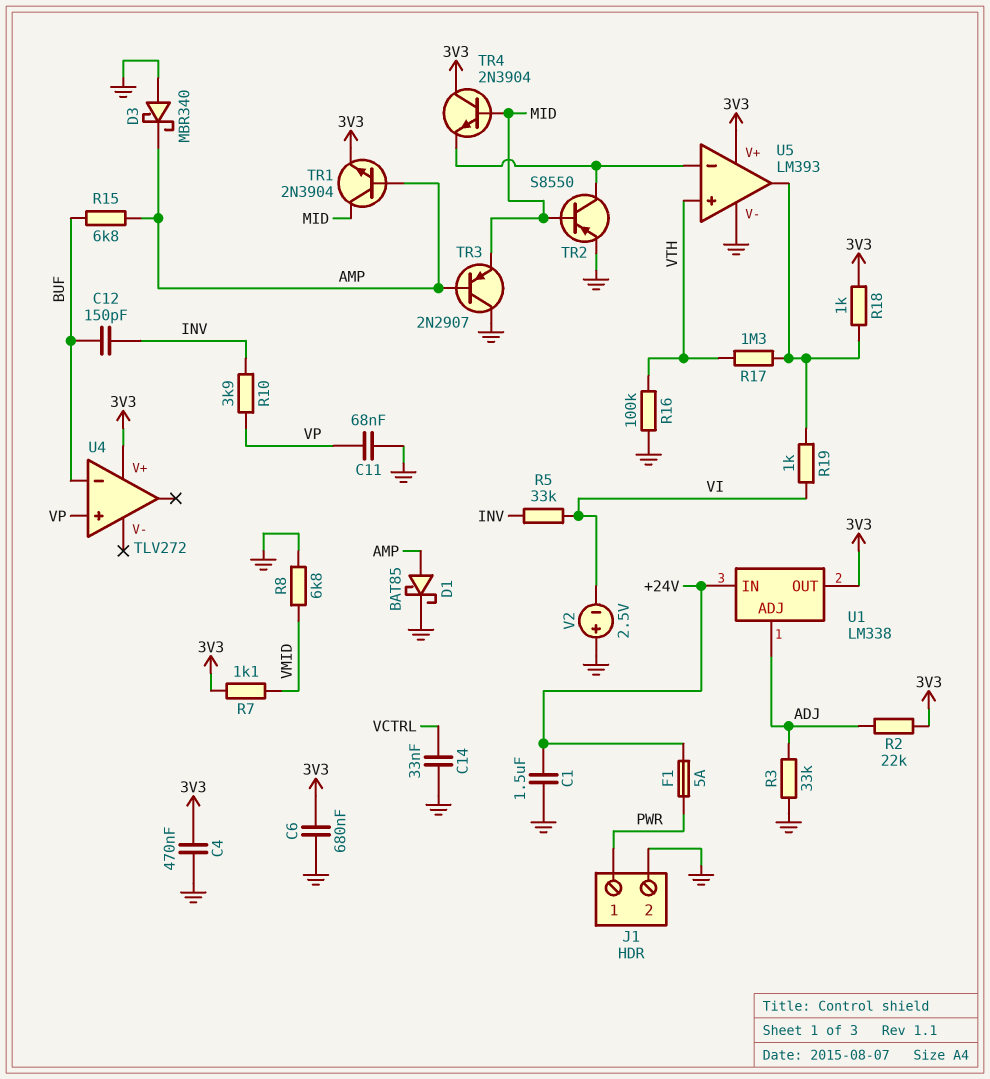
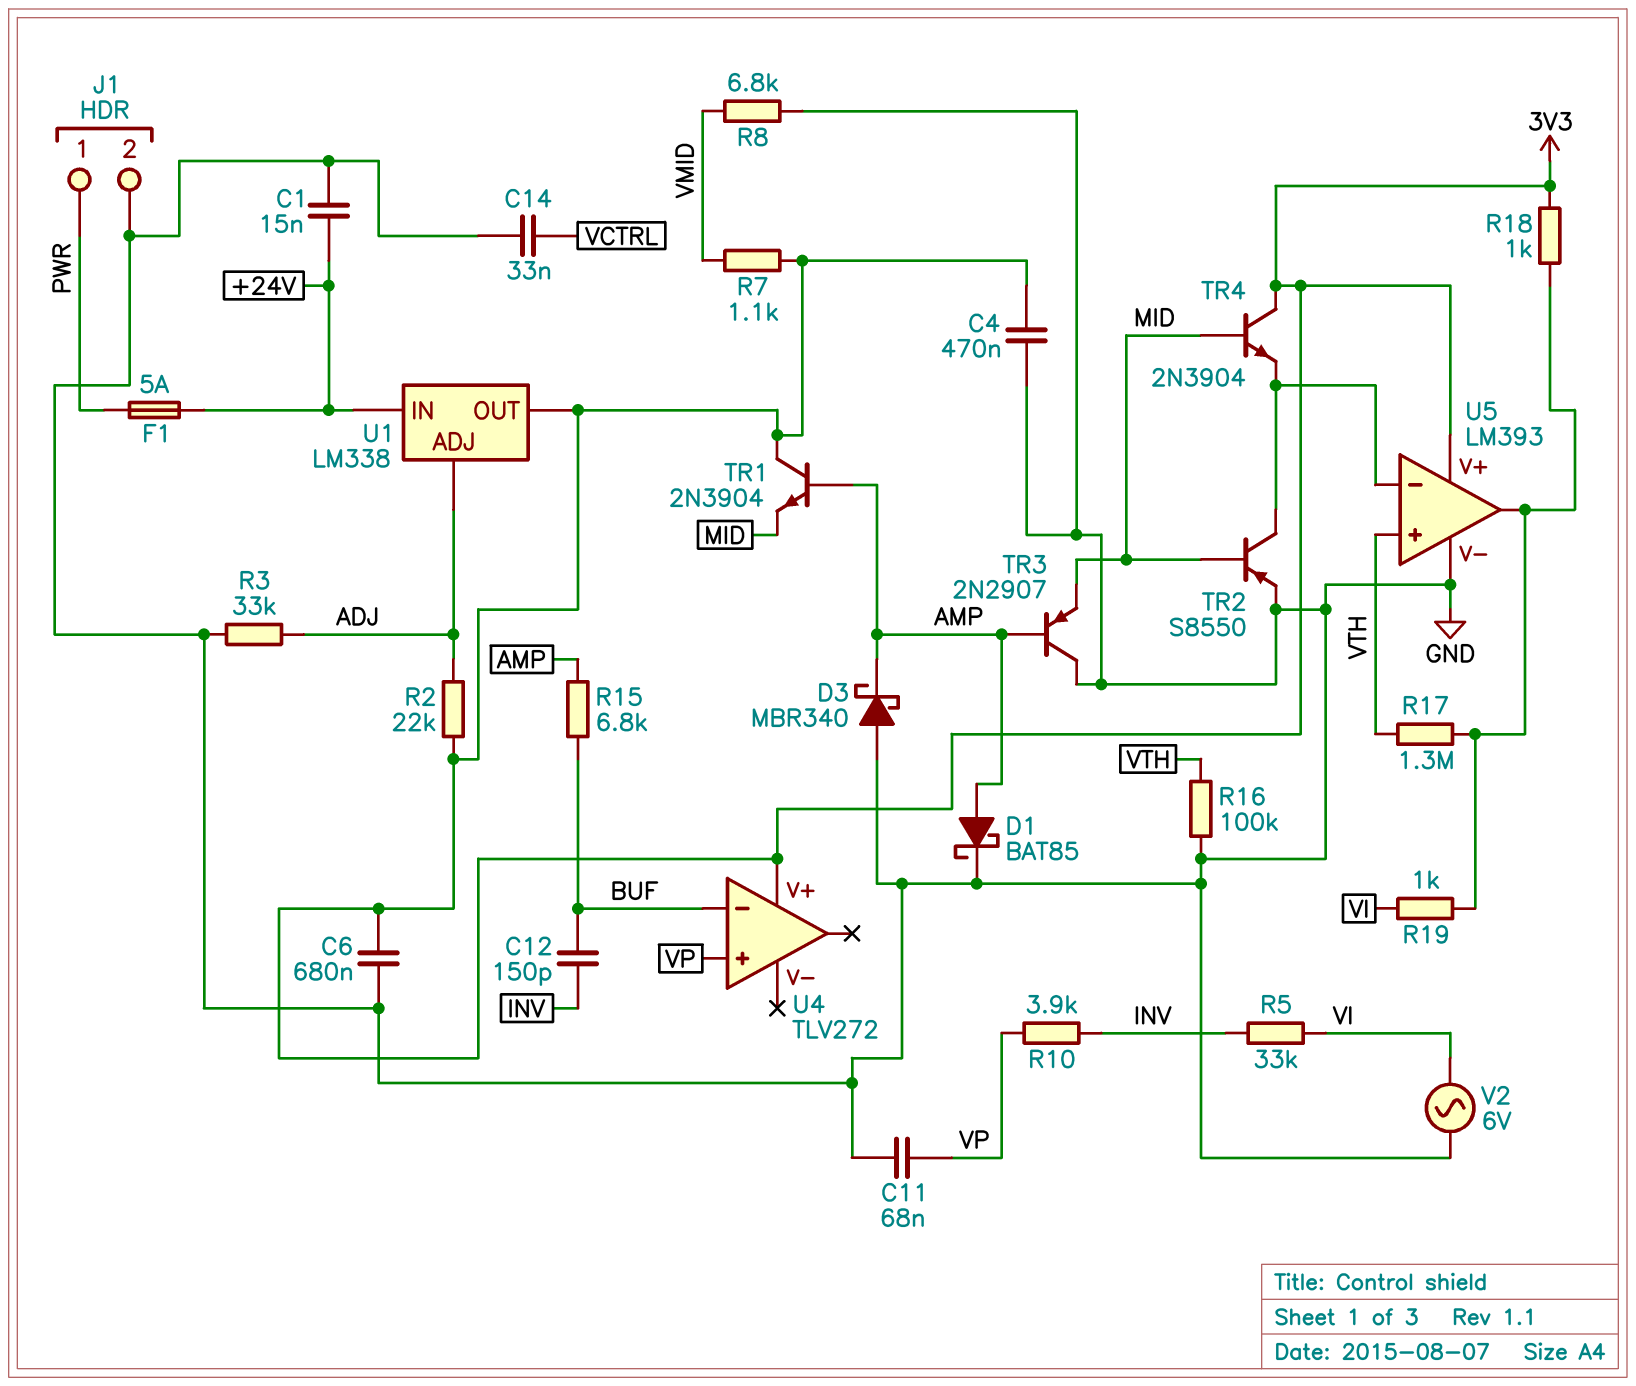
C1: 1.5uF (+24V, GND) -> 15nF (+24V, GND)
TR1: NPN 2N3904 (B AMP, C MID, E 3V3) -> NPN 2N3904 (B AMP, C 3V3, E MID)
V2: 2.5V (plus GND, minus VI) -> AC 6V (GND, VI)

